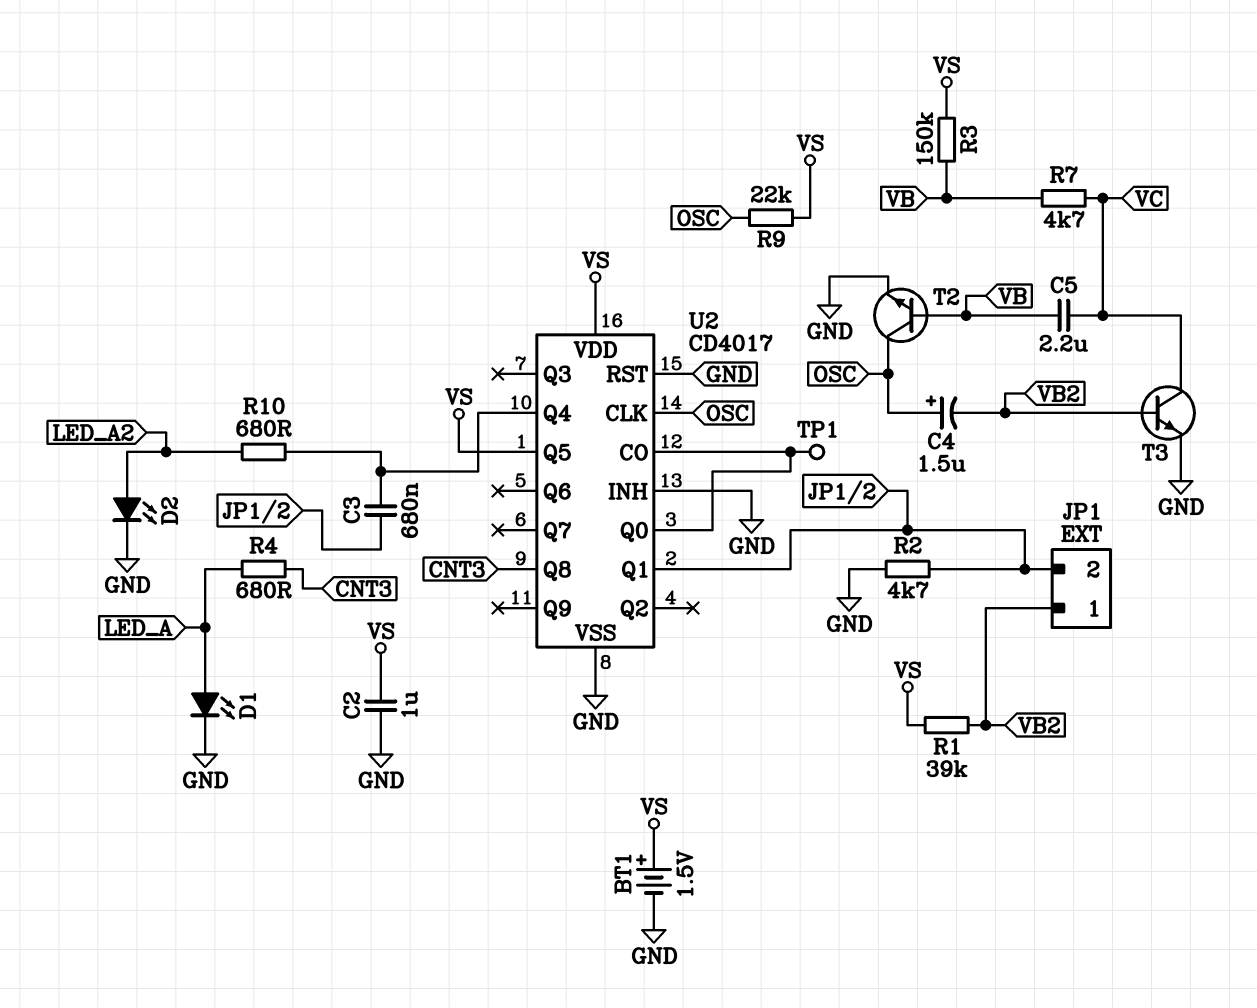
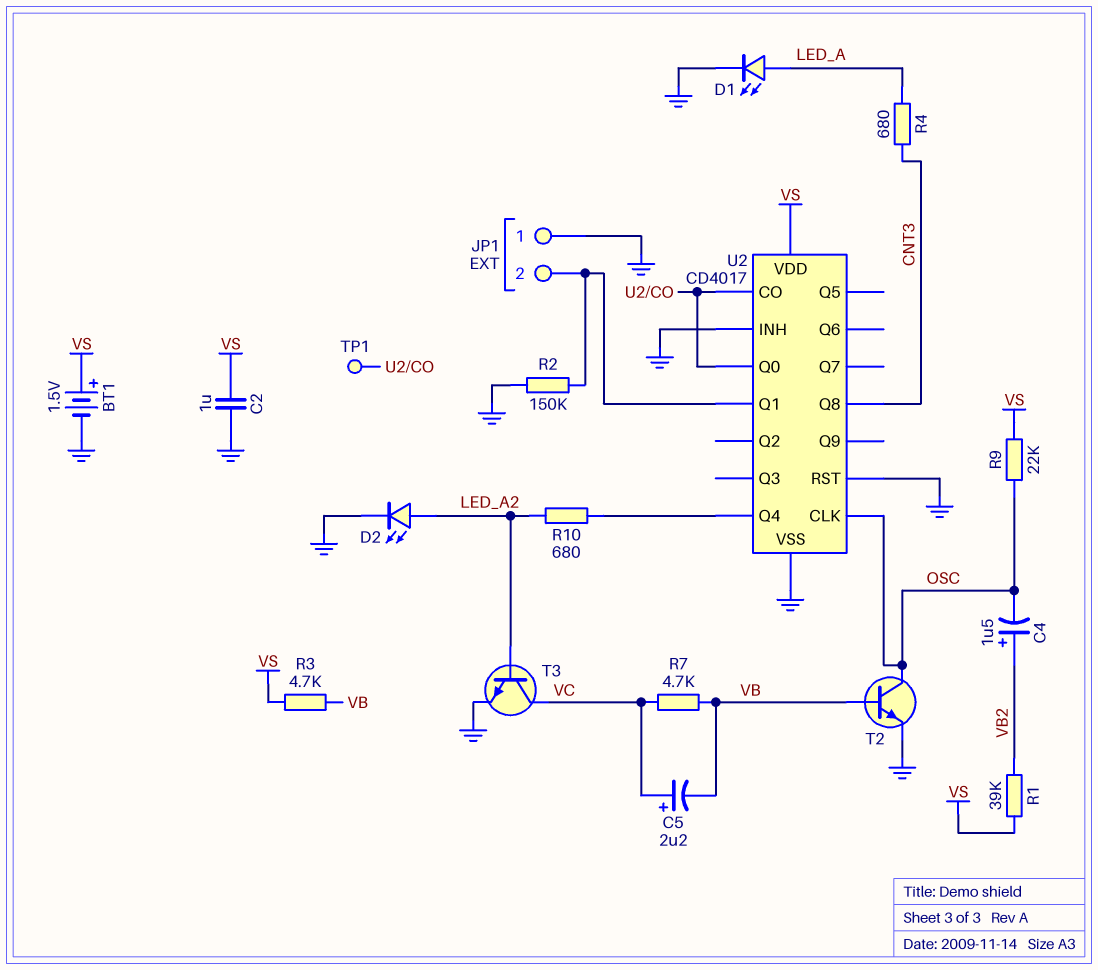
C3: 680nF (JP1/2, U2/Q4) -> none
C4: 1.5uF (plus OSC, minus VB2) -> 1.5uF (plus VB2, minus OSC)
C5: 2.2uF (VB, VC) -> 2.2uF (plus VC, minus VB)
JP1 pin 1: VB2 -> GND
R2: 4.7k (GND, JP1/2) -> 150k (GND, JP1/2)
R3: 150k (VB, VS) -> 4.7k (VB, VS)
T3: NPN (B VB2, C VC, E GND) -> NPN (B LED_A2, C VC, E GND)
U2 pin Q5: VS -> none

